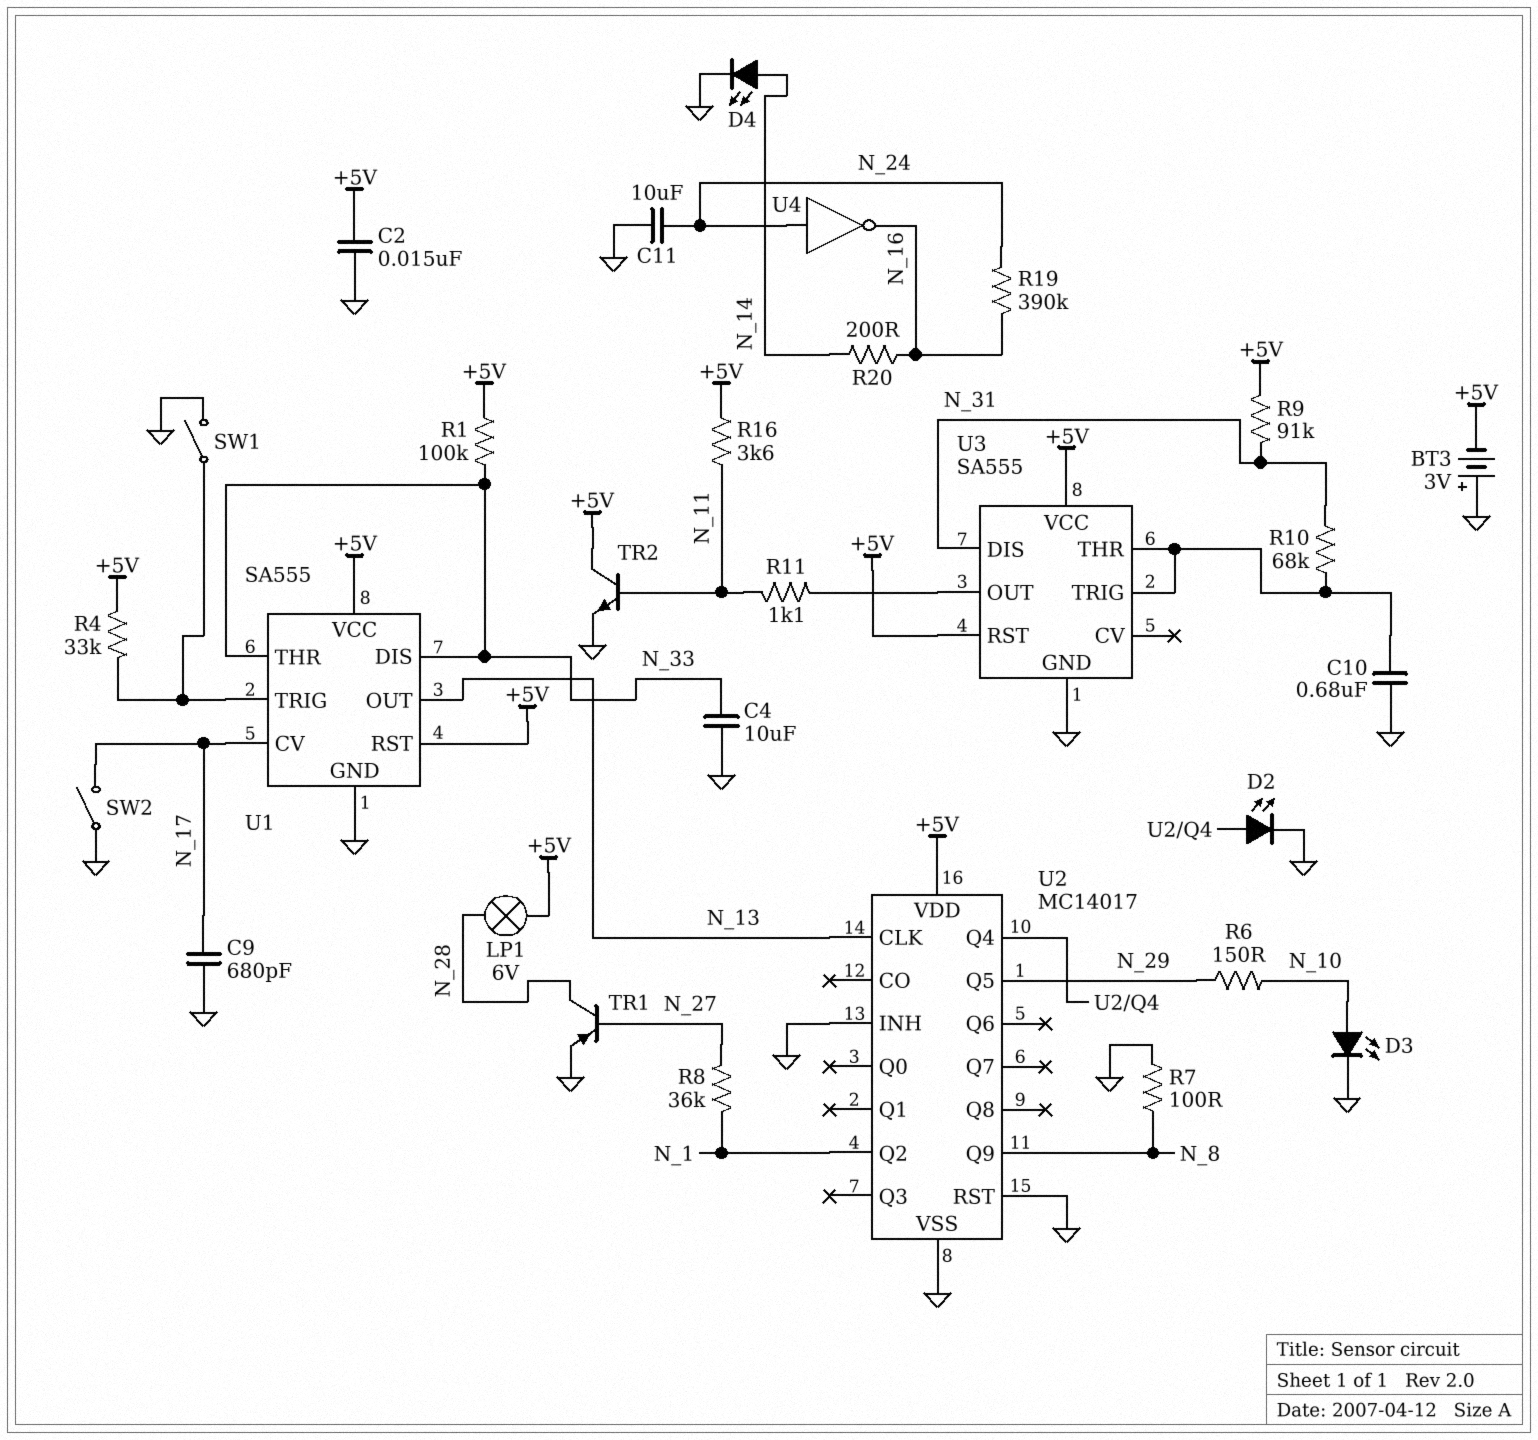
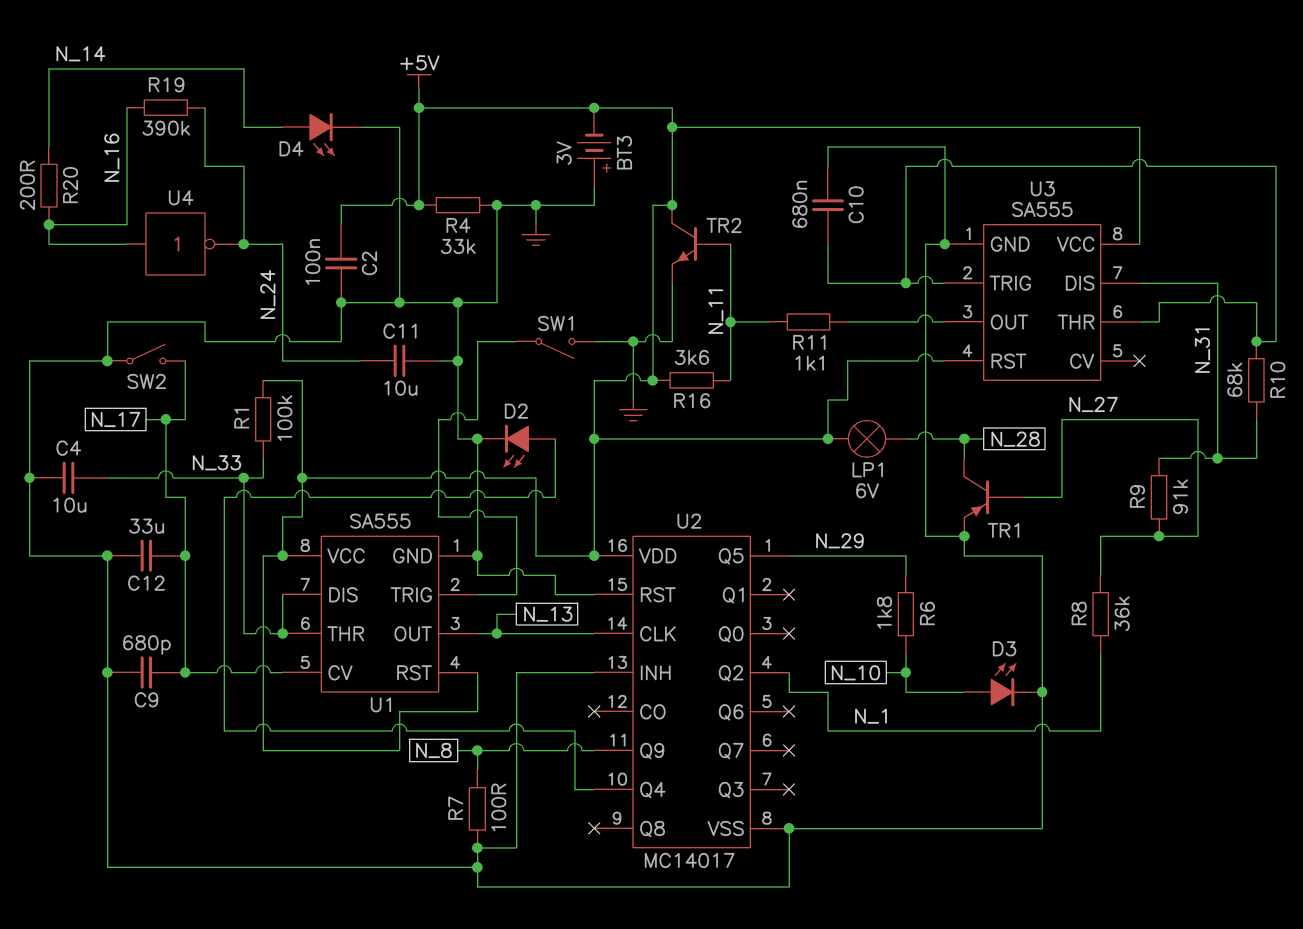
C2: 15nF (+5V, GND) -> 100nF (+5V, GND)
C12: none -> 33uF (GND, N_17)
R4: 33k (+5V, U1/TRIG) -> 33k (+5V, GND)
R6: 150 (N_10, N_29) -> 1.8k (N_10, N_29)
R9: 91k (+5V, N_31) -> 91k (N_27, N_31)
U4: NOT (in N_24, out N_16) -> NOT (in N_16, out N_24)

